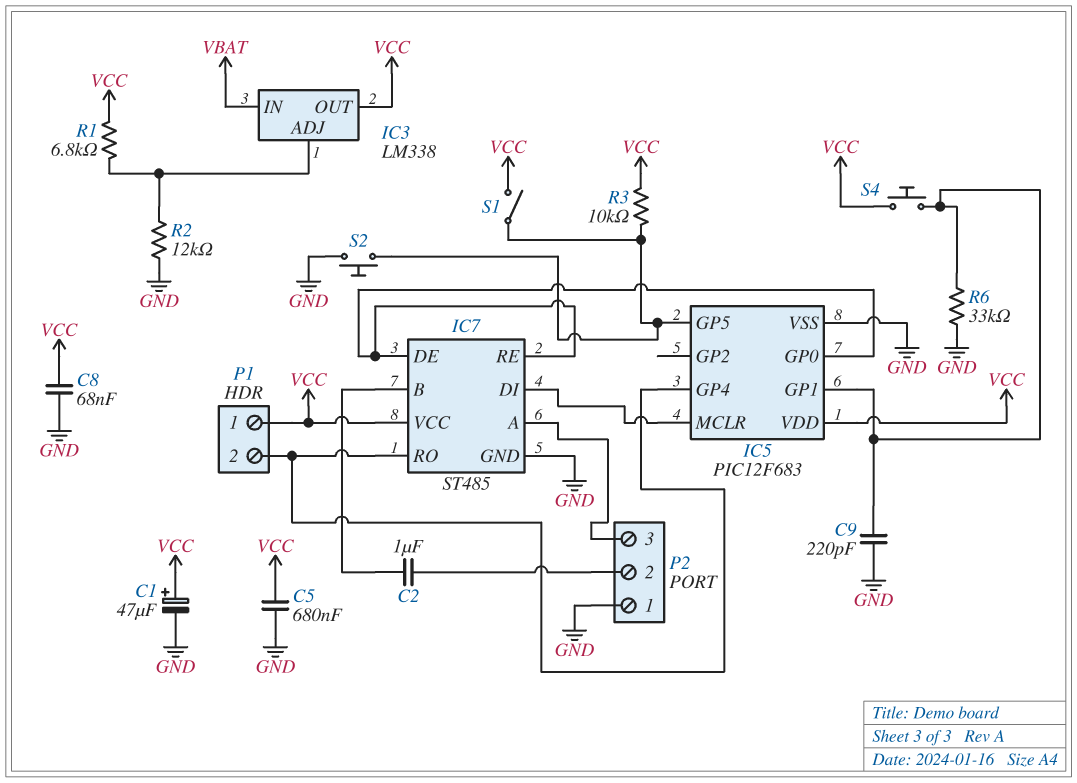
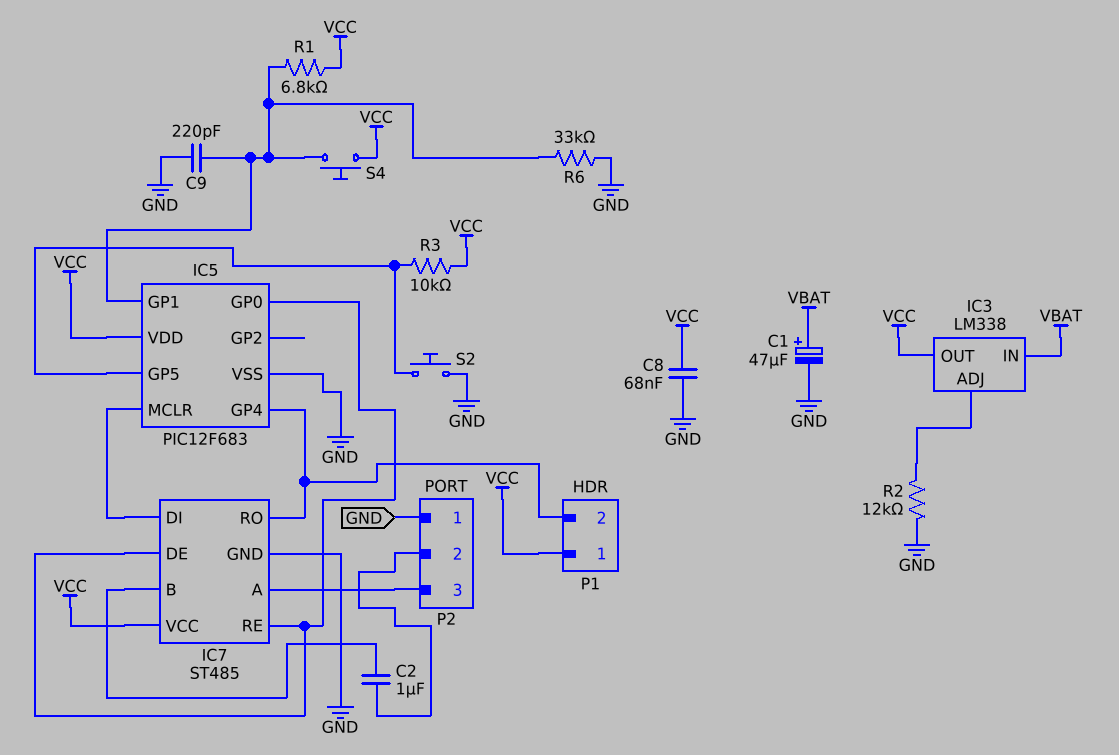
C1: 47uF (plus VCC, minus GND) -> 47uF (plus VBAT, minus GND)
C5: 680nF (GND, VCC) -> none
R1: 6.8k (IC3/ADJ, VCC) -> 6.8k (IC5/GP1, VCC)
S1: switch (IC5/GP5, VCC) -> none

